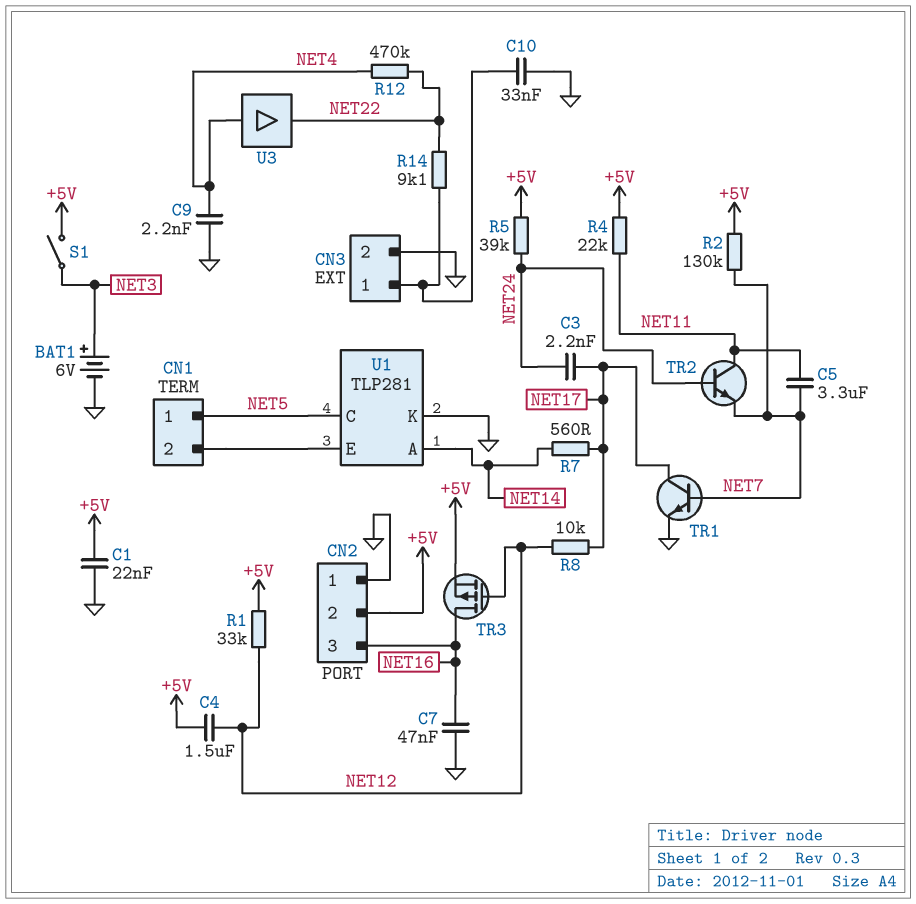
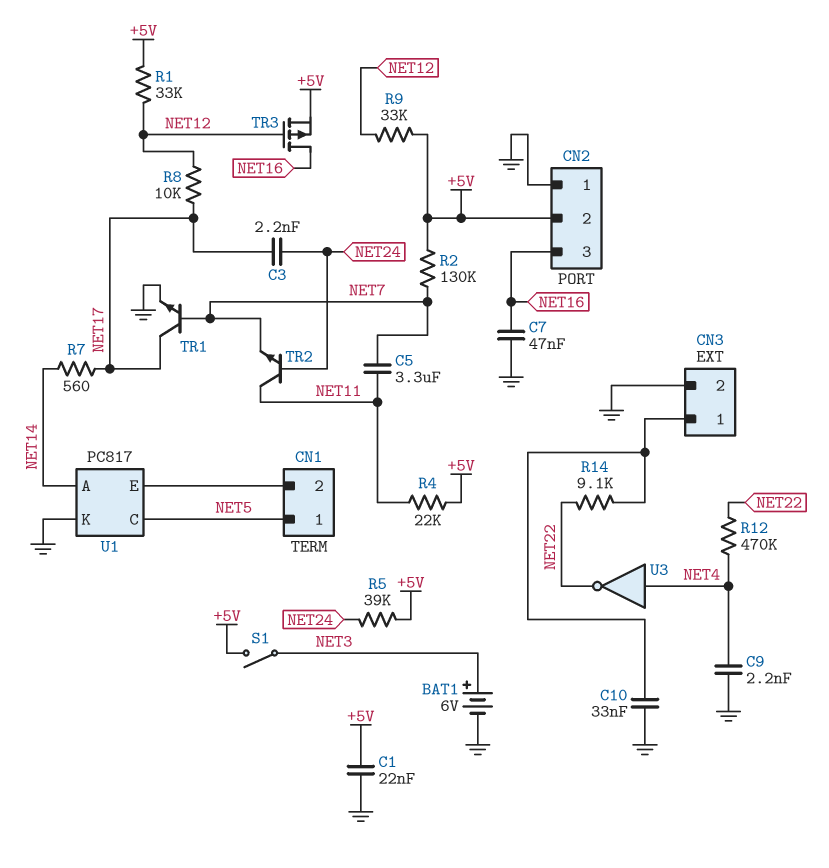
C4: 1.5uF (+5V, NET12) -> none
R9: none -> 33k (+5V, NET12)
U1: TLP281 -> PC817
U3: buffer (in NET4, out NET22) -> NOT (in NET4, out NET22)

